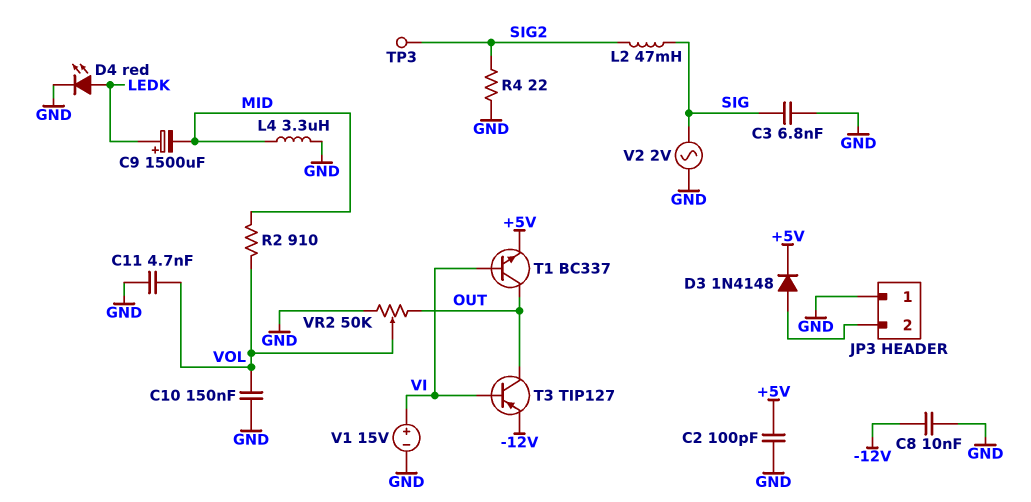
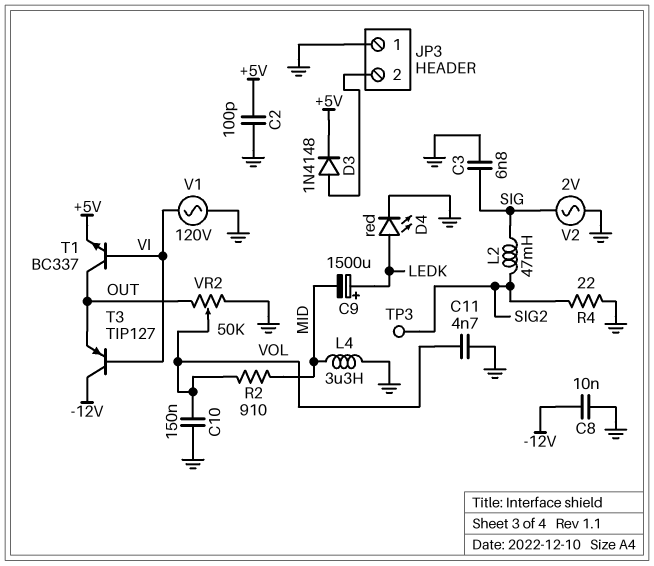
T3: PNP TIP127 (B VI, C OUT, E -12V) -> PNP TIP127 (B VI, C -12V, E OUT)
V1: 15V (plus VI, minus GND) -> AC 120V (GND, VI)

